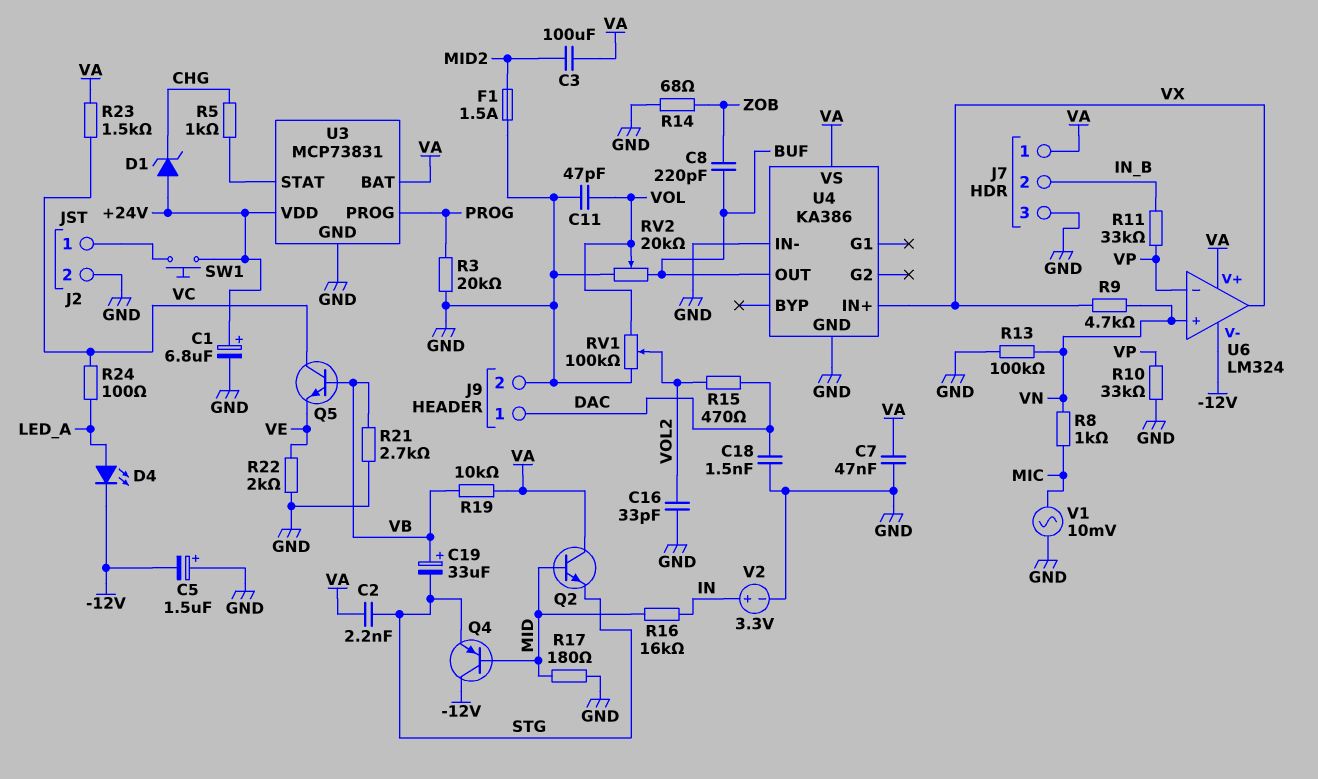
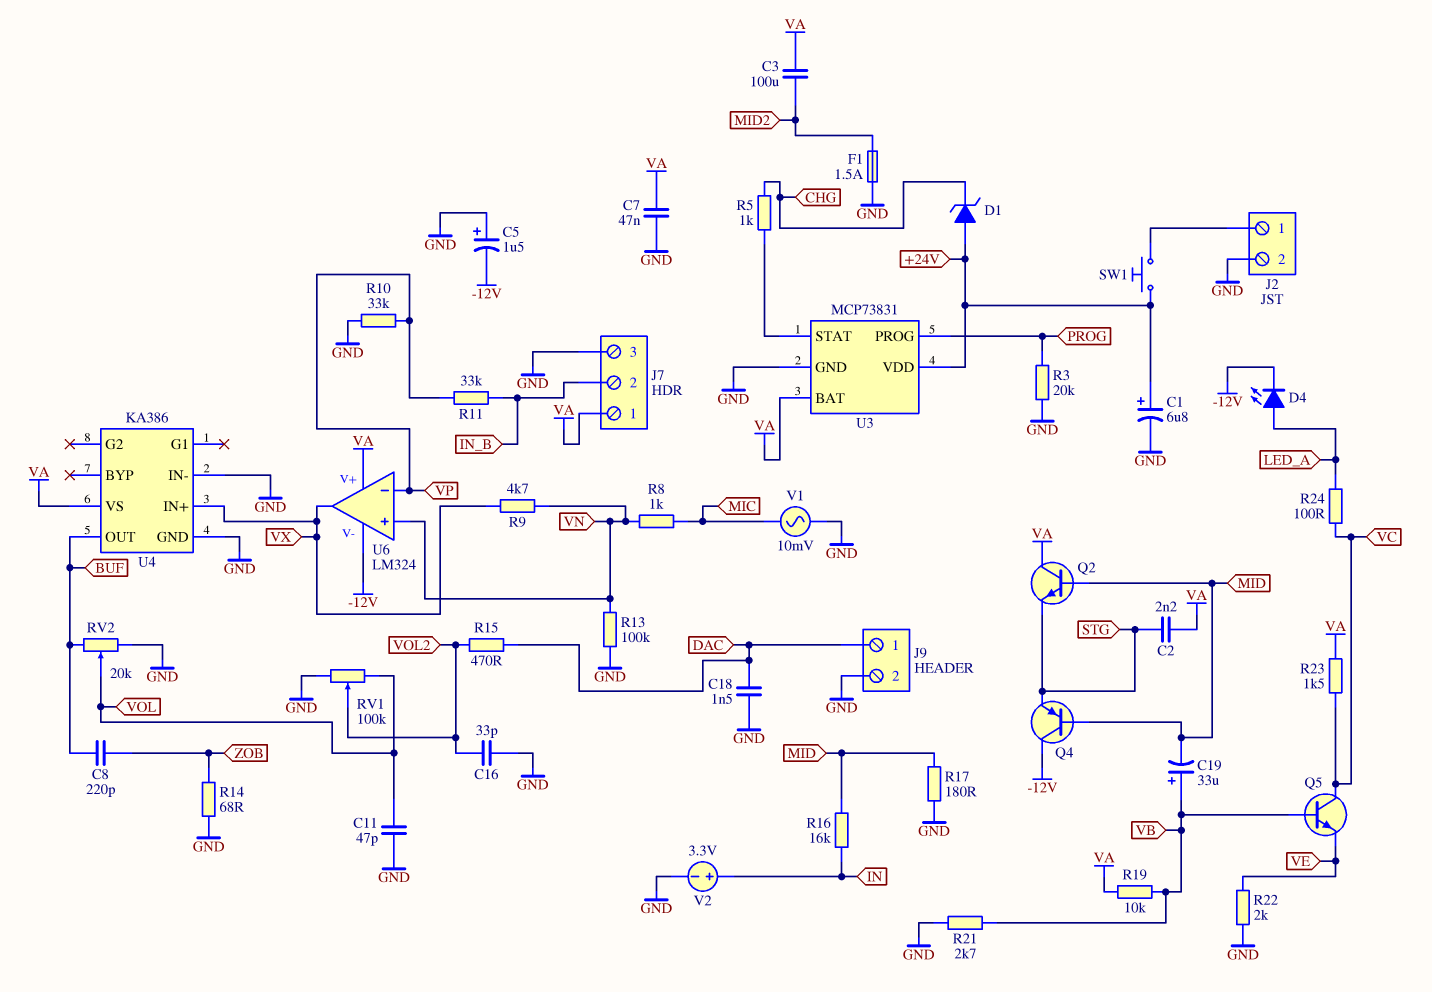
C19: 33uF (plus VB, minus STG) -> 33uF (plus VB, minus MID)

